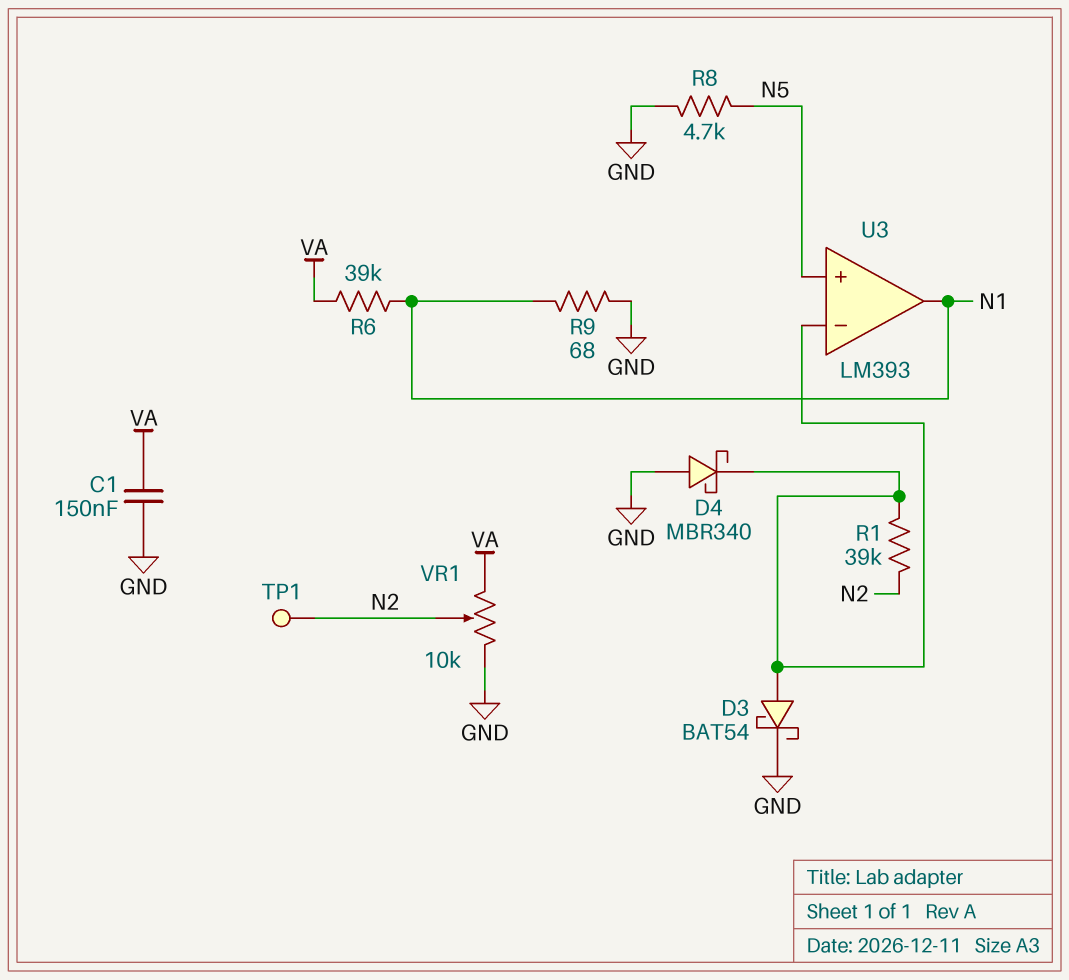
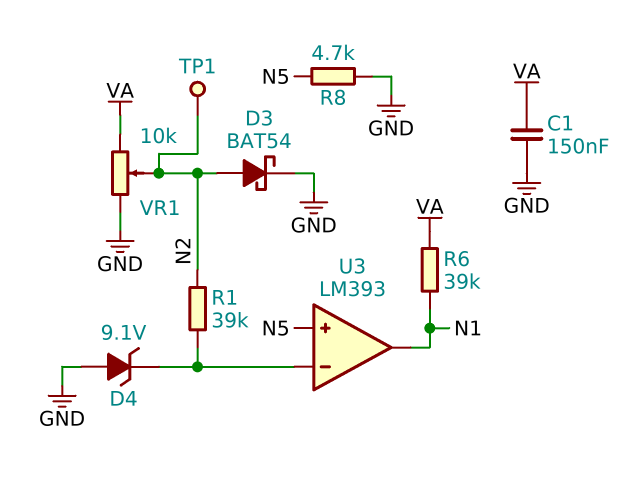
D3: schottky BAT54 (A U3/in-, K GND) -> schottky BAT54 (A N2, K GND)
D4: schottky MBR340 (A GND, K U3/in-) -> zener 9.1V (A GND, K U3/in-)
R9: 68 (GND, N1) -> none

